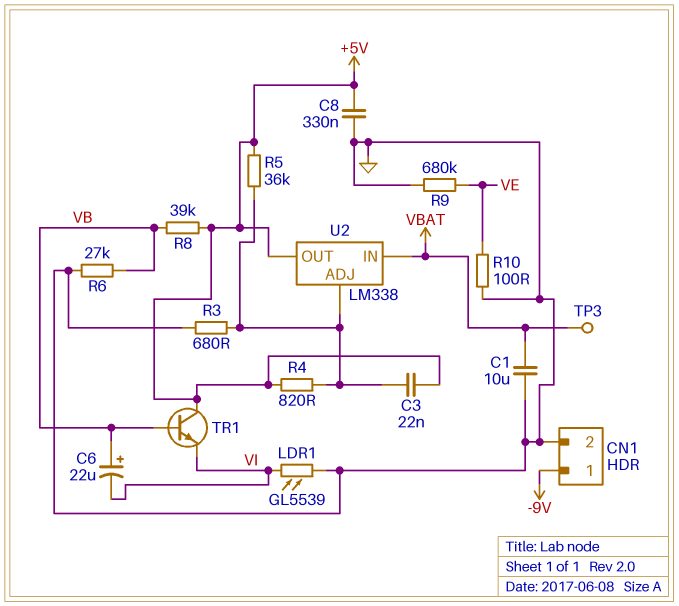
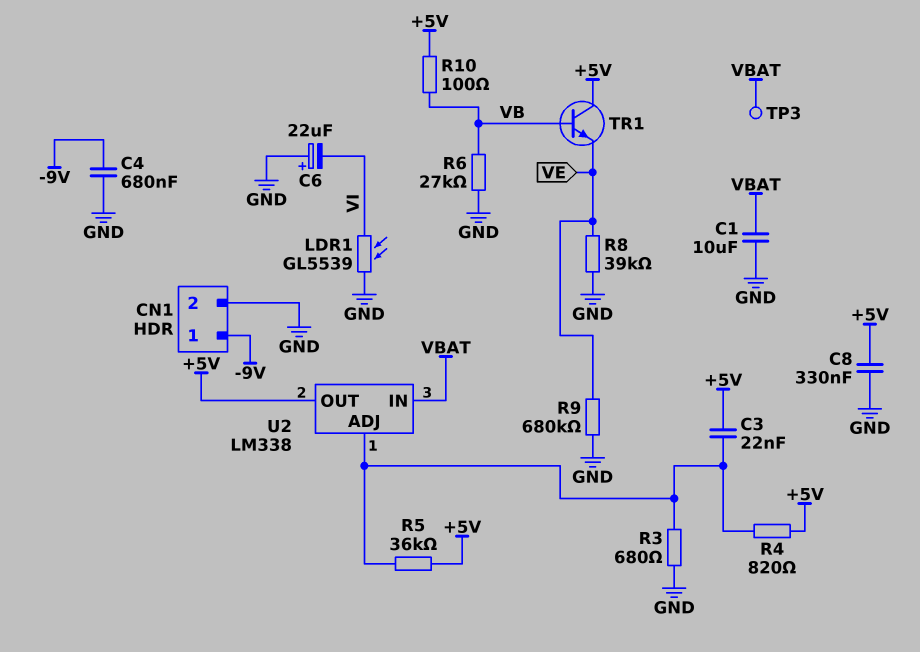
C4: none -> 680nF (-9V, GND)
C6: 22uF (plus VB, minus VI) -> 22uF (plus GND, minus VI)
R8: 39k (+5V, VB) -> 39k (GND, VE)
R10: 100 (GND, VE) -> 100 (+5V, VB)
TR1: NPN (B VB, C +5V, E VI) -> NPN (B VB, C +5V, E VE)

